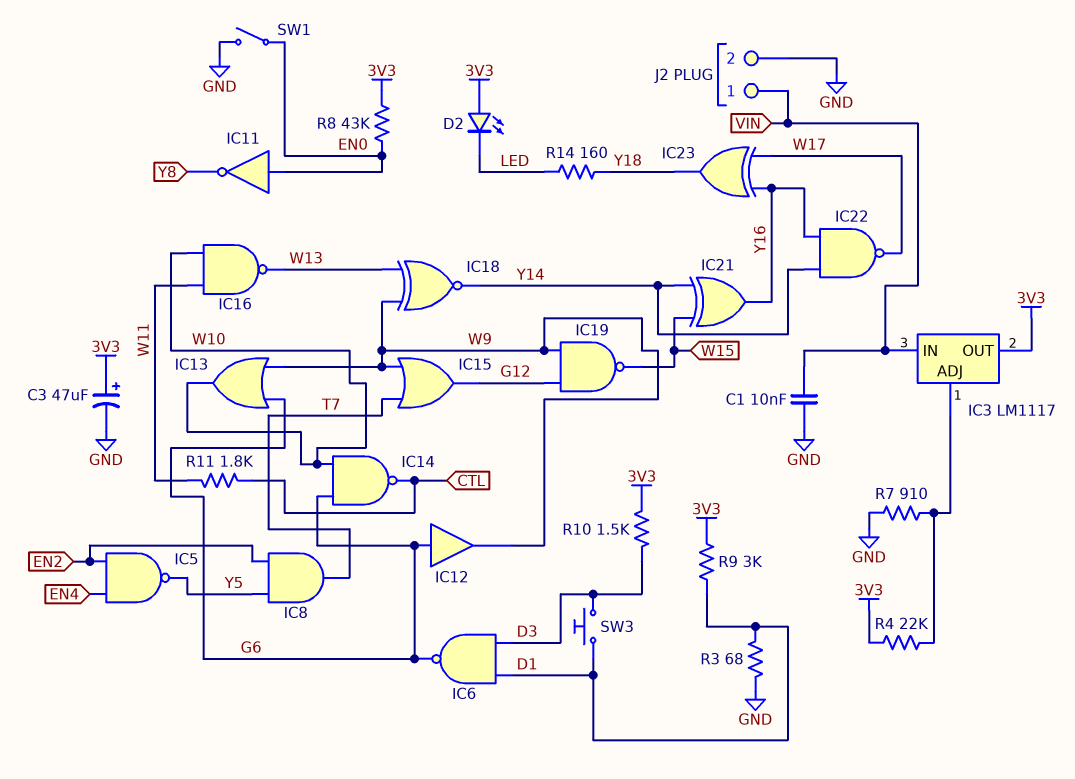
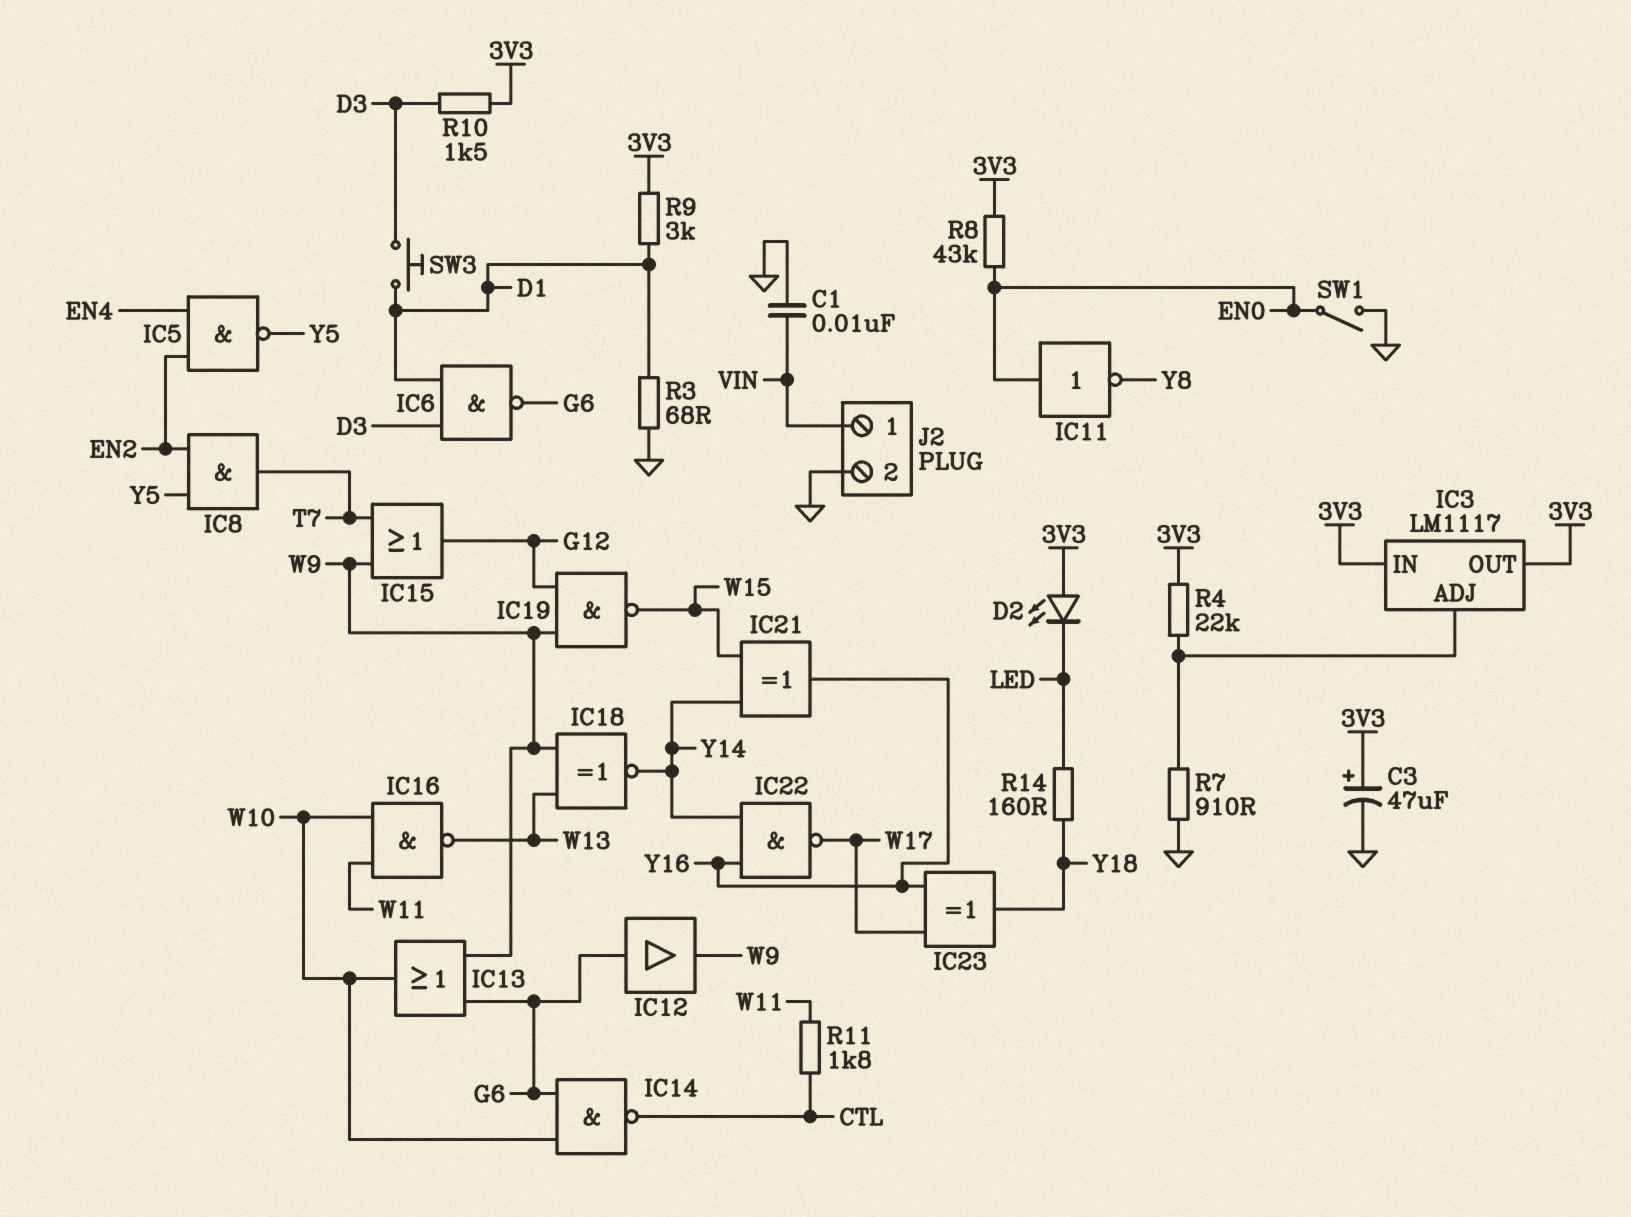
IC3 pin IN: VIN -> 3V3

